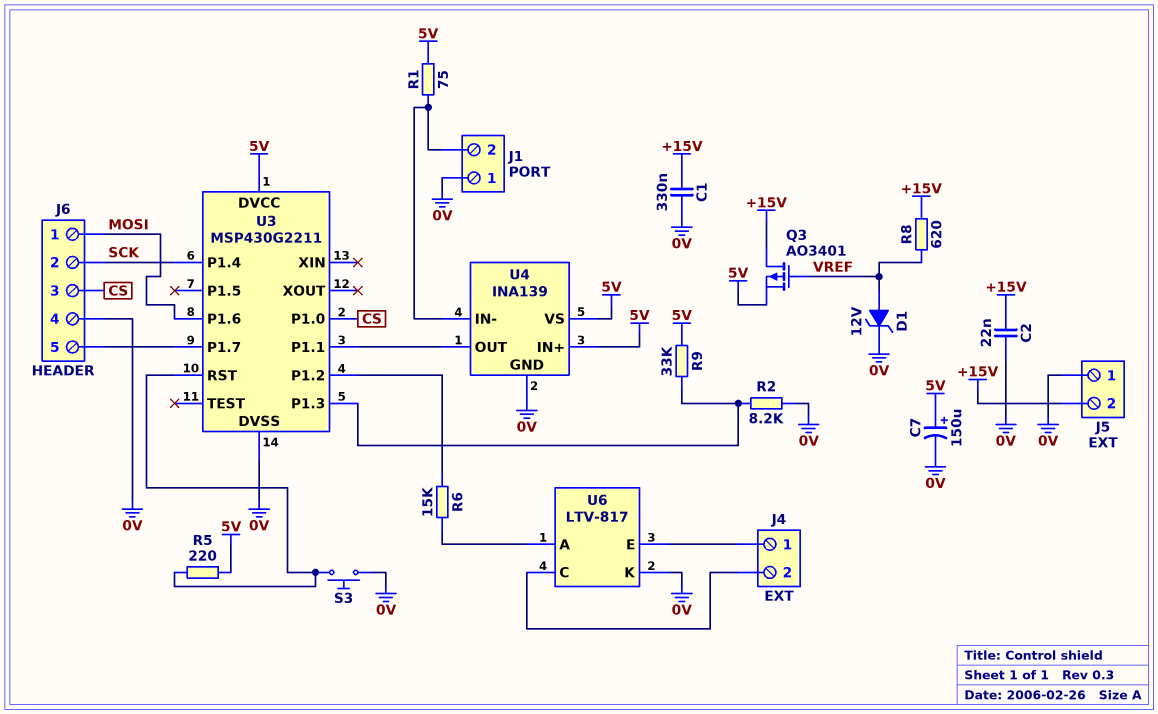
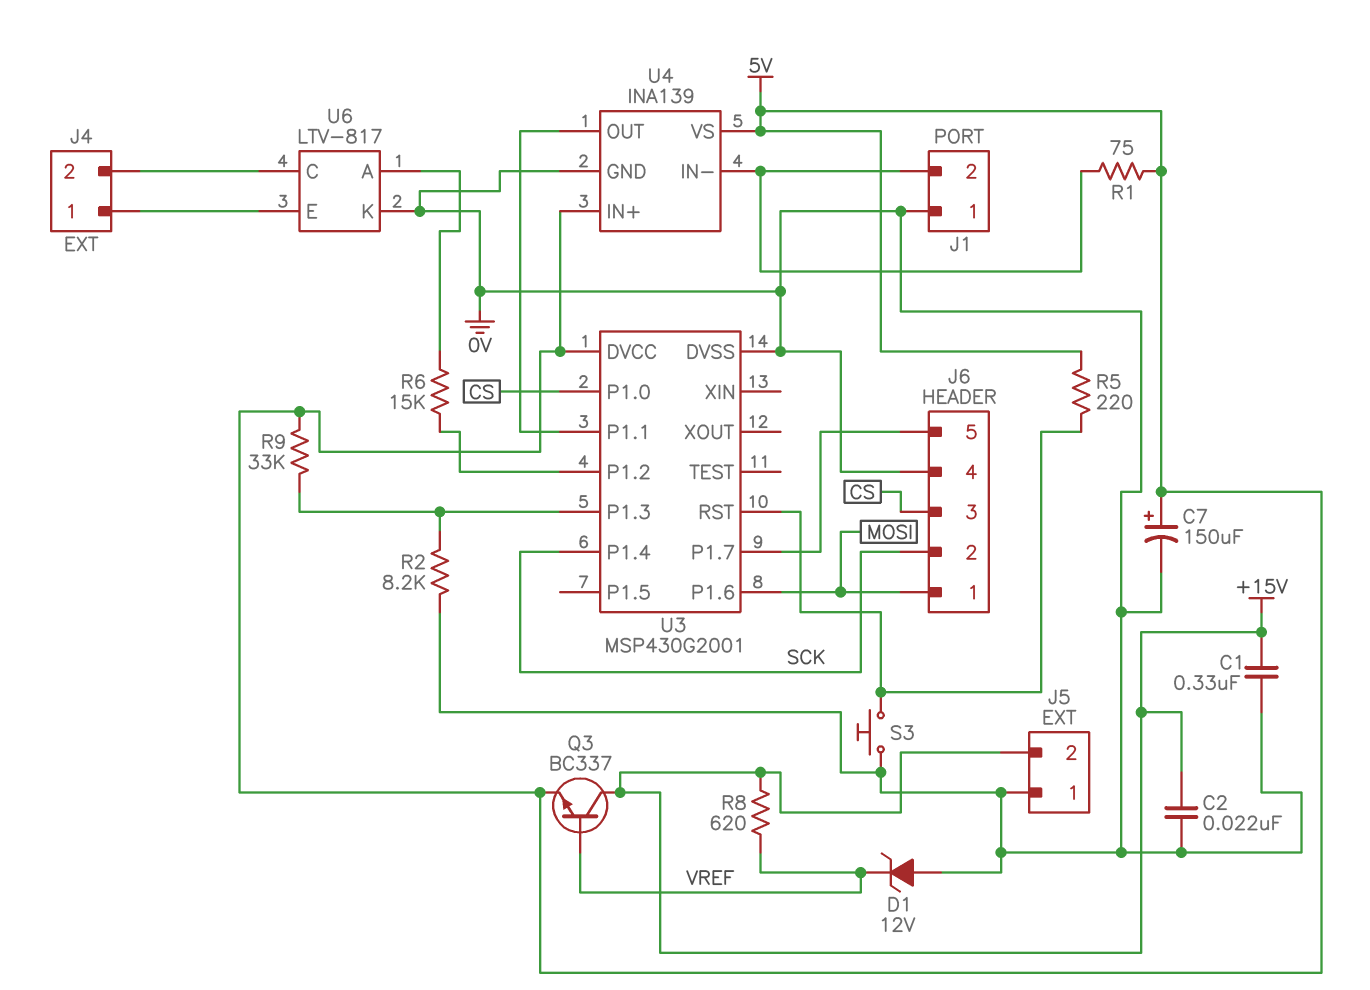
D1: zener 12V (A VREF, K 0V) -> zener 12V (A 0V, K VREF)
Q3: PMOS AO3401 (G VREF, D +15V, S 5V) -> NPN BC337 (B VREF, C +15V, E 5V)
U3: MSP430G2211 -> MSP430G2001

